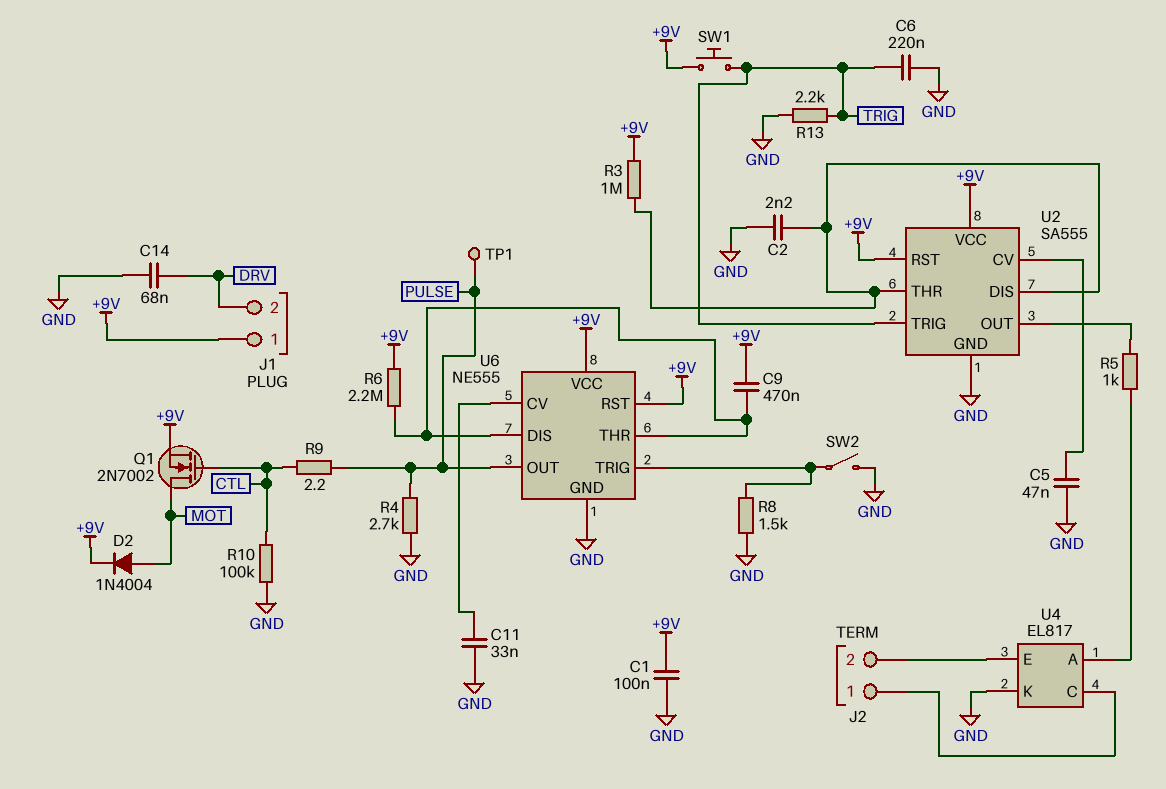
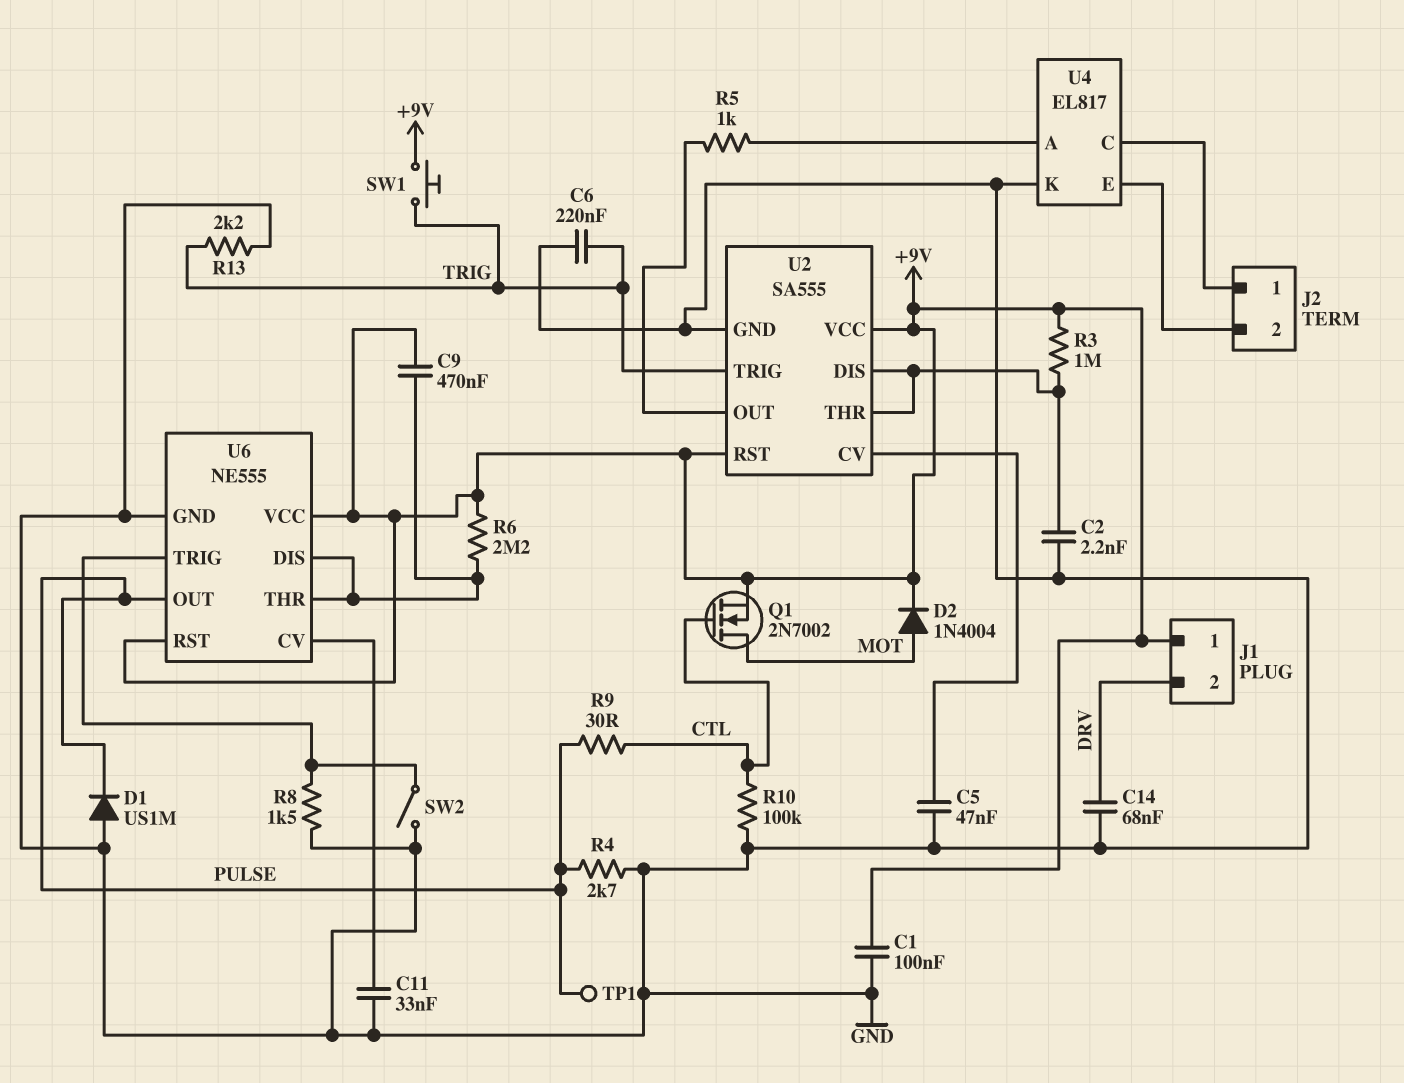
D1: none -> diode US1M (A GND, K PULSE)
R9: 2.2 (CTL, PULSE) -> 30 (CTL, PULSE)

